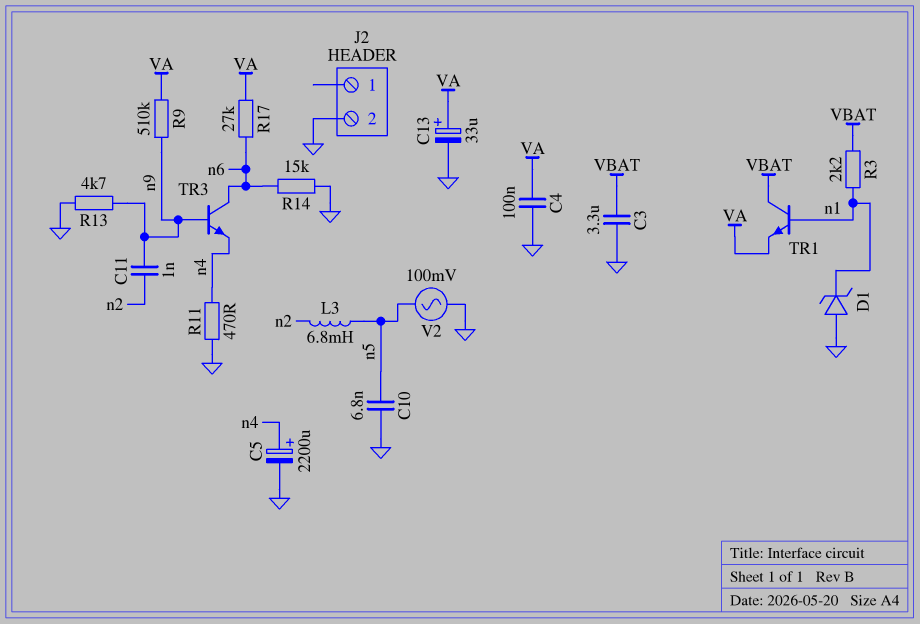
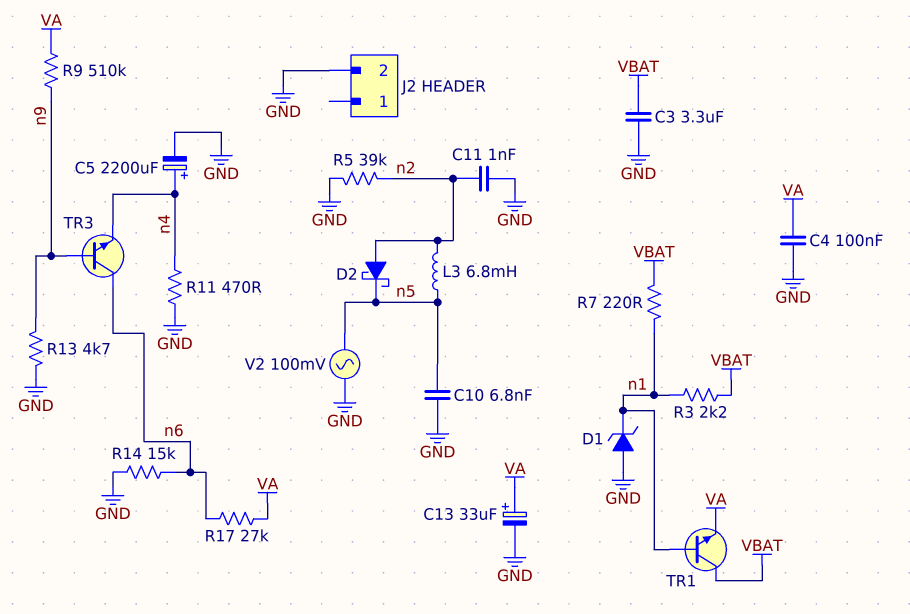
C11: 1nF (n2, n9) -> 1nF (GND, n2)
D2: none -> schottky (A n2, K n5)
R5: none -> 39k (GND, n2)
R7: none -> 220 (VBAT, n1)

